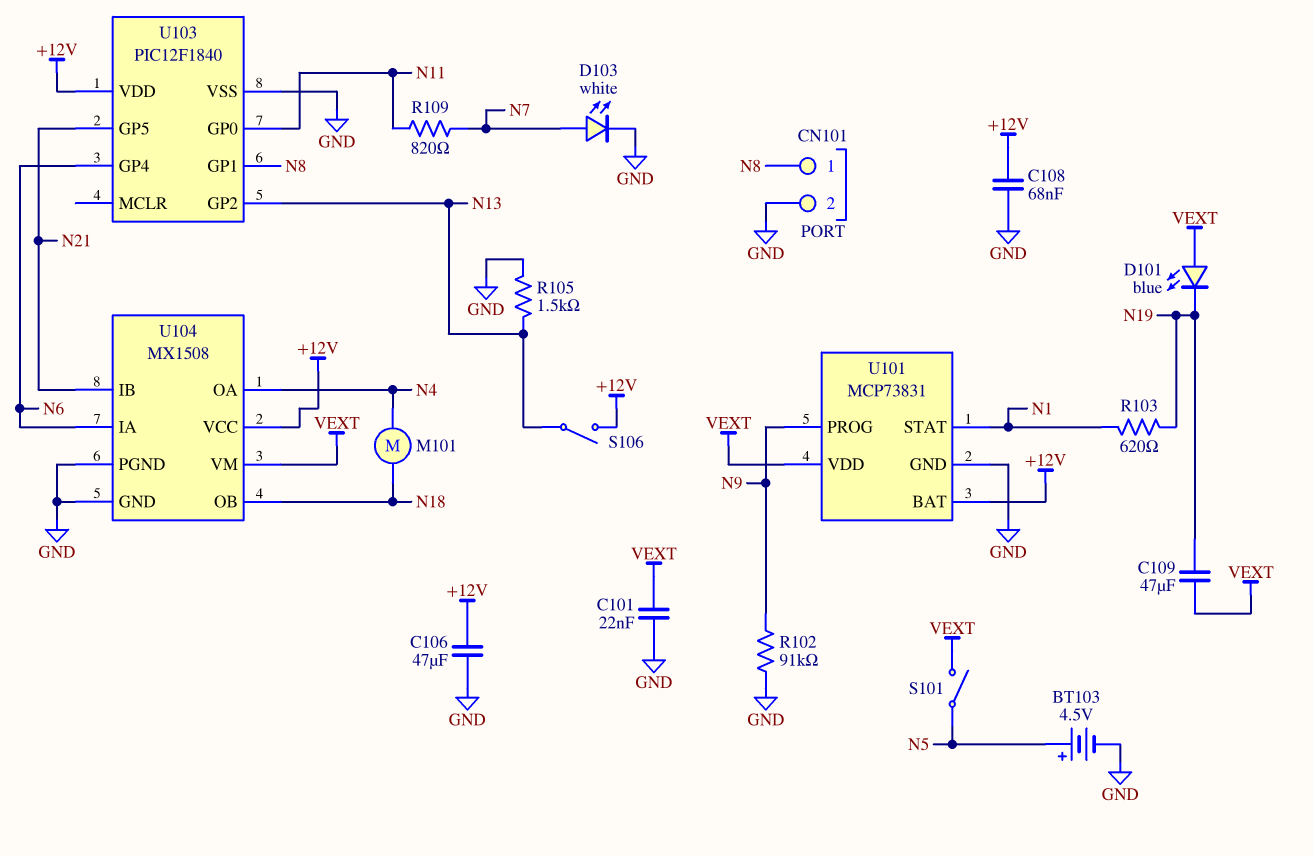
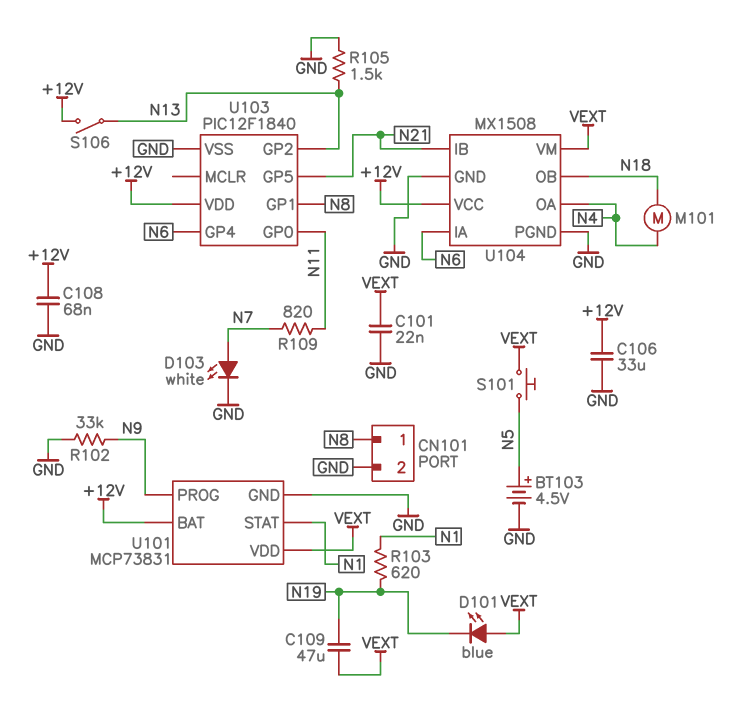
C106: 47uF (+12V, GND) -> 33uF (+12V, GND)
R102: 91k (GND, N9) -> 33k (GND, N9)
S101: switch (N5, VEXT) -> button (N5, VEXT)

